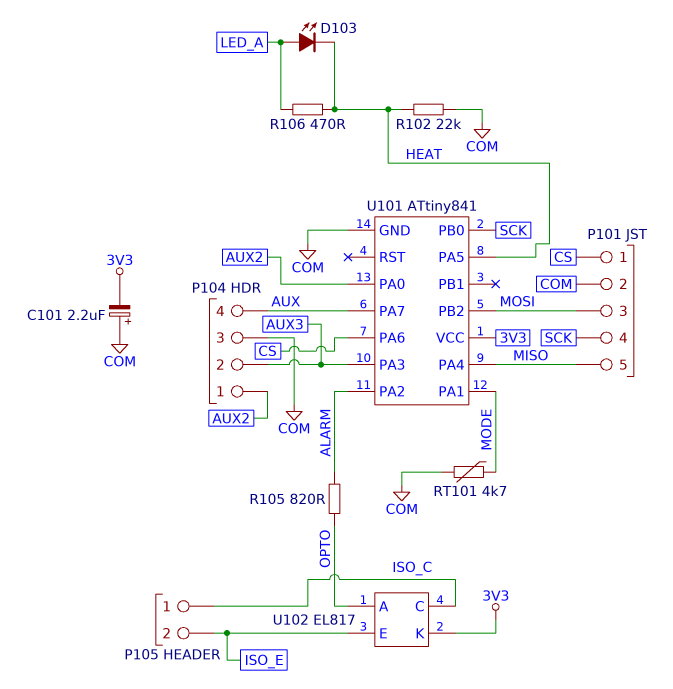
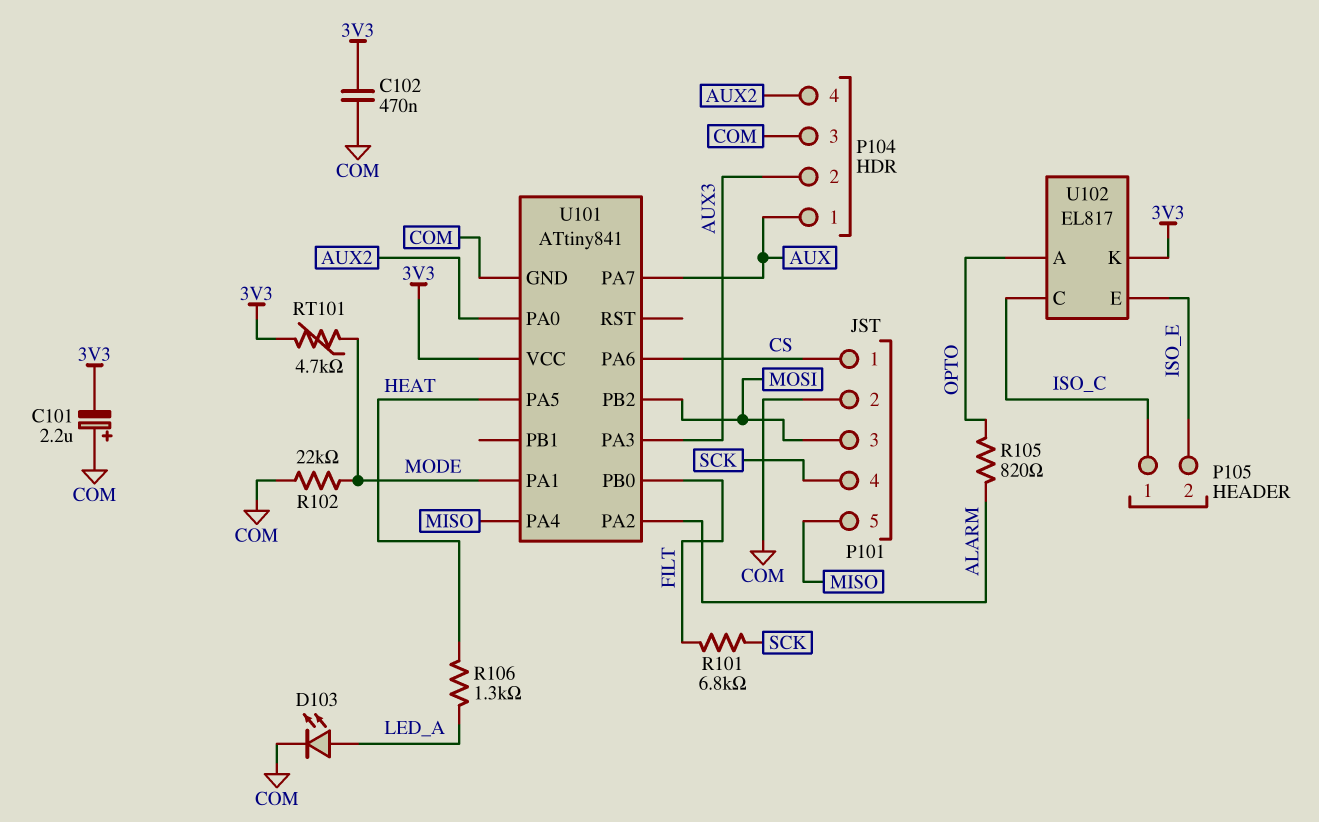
C102: none -> 470nF (3V3, COM)
D103: LED (A LED_A, K HEAT) -> LED (A LED_A, K COM)
P104 pin 1: AUX2 -> AUX
P104 pin 4: AUX -> AUX2
R101: none -> 6.8k (FILT, SCK)
R102: 22k (COM, HEAT) -> 22k (COM, MODE)
R106: 470 (HEAT, LED_A) -> 1.3k (HEAT, LED_A)
RT101: 4.7k (COM, MODE) -> 4.7k (3V3, MODE)
U101 pin PB0: SCK -> FILT

